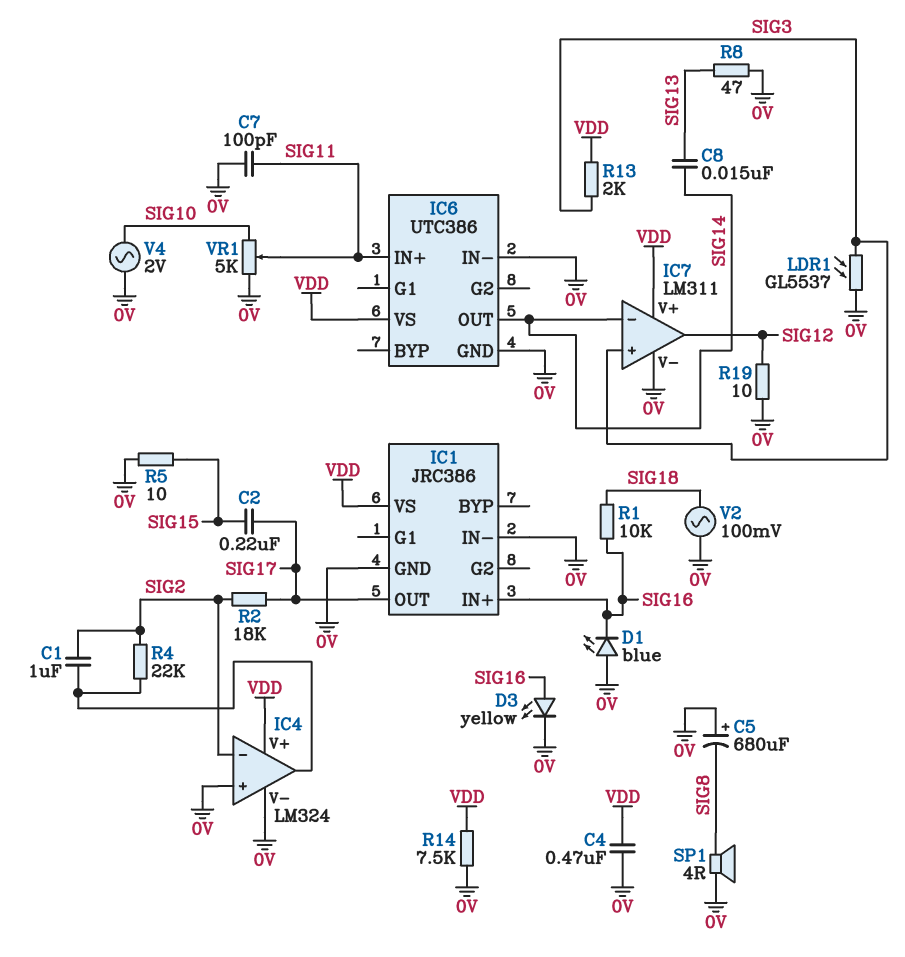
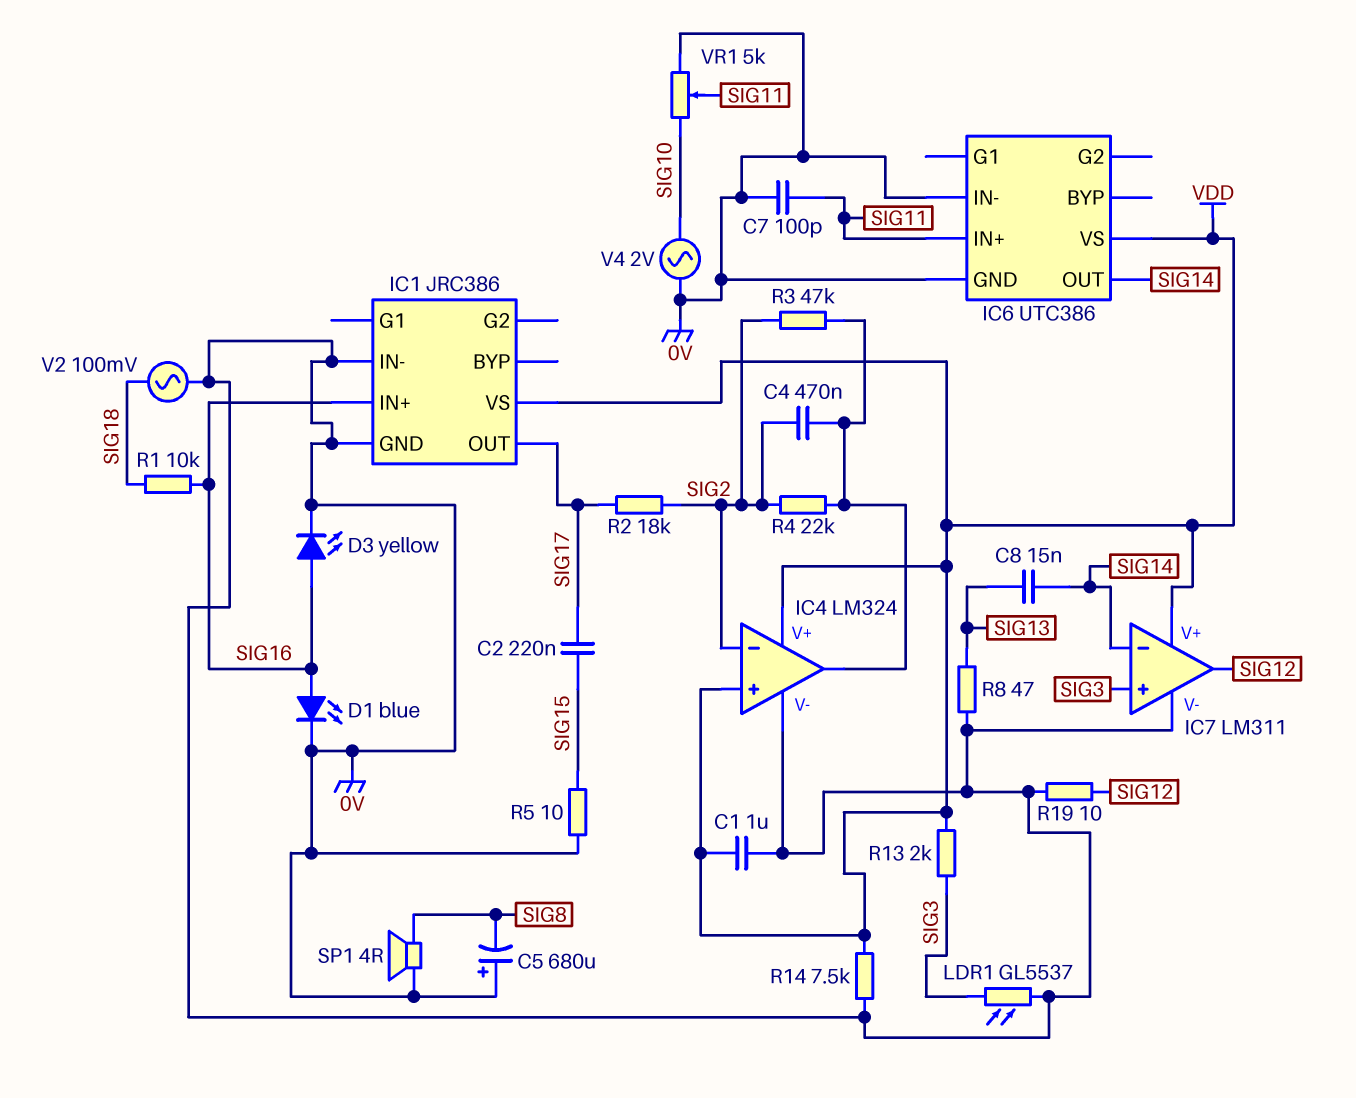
C1: 1uF (IC4/out, SIG2) -> 1uF (0V, VDD)
C4: 470nF (0V, VDD) -> 470nF (IC4/out, SIG2)
D1: LED blue (A 0V, K SIG16) -> LED blue (A SIG16, K 0V)
IC4 pin in+: 0V -> VDD
R3: none -> 47k (IC4/out, SIG2)

